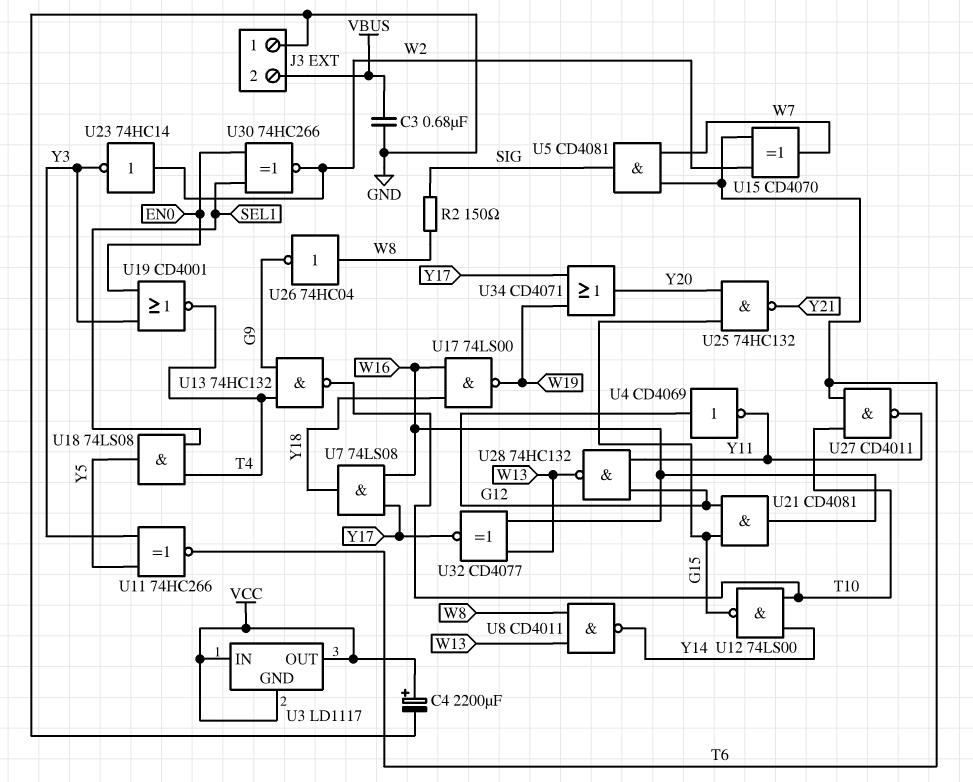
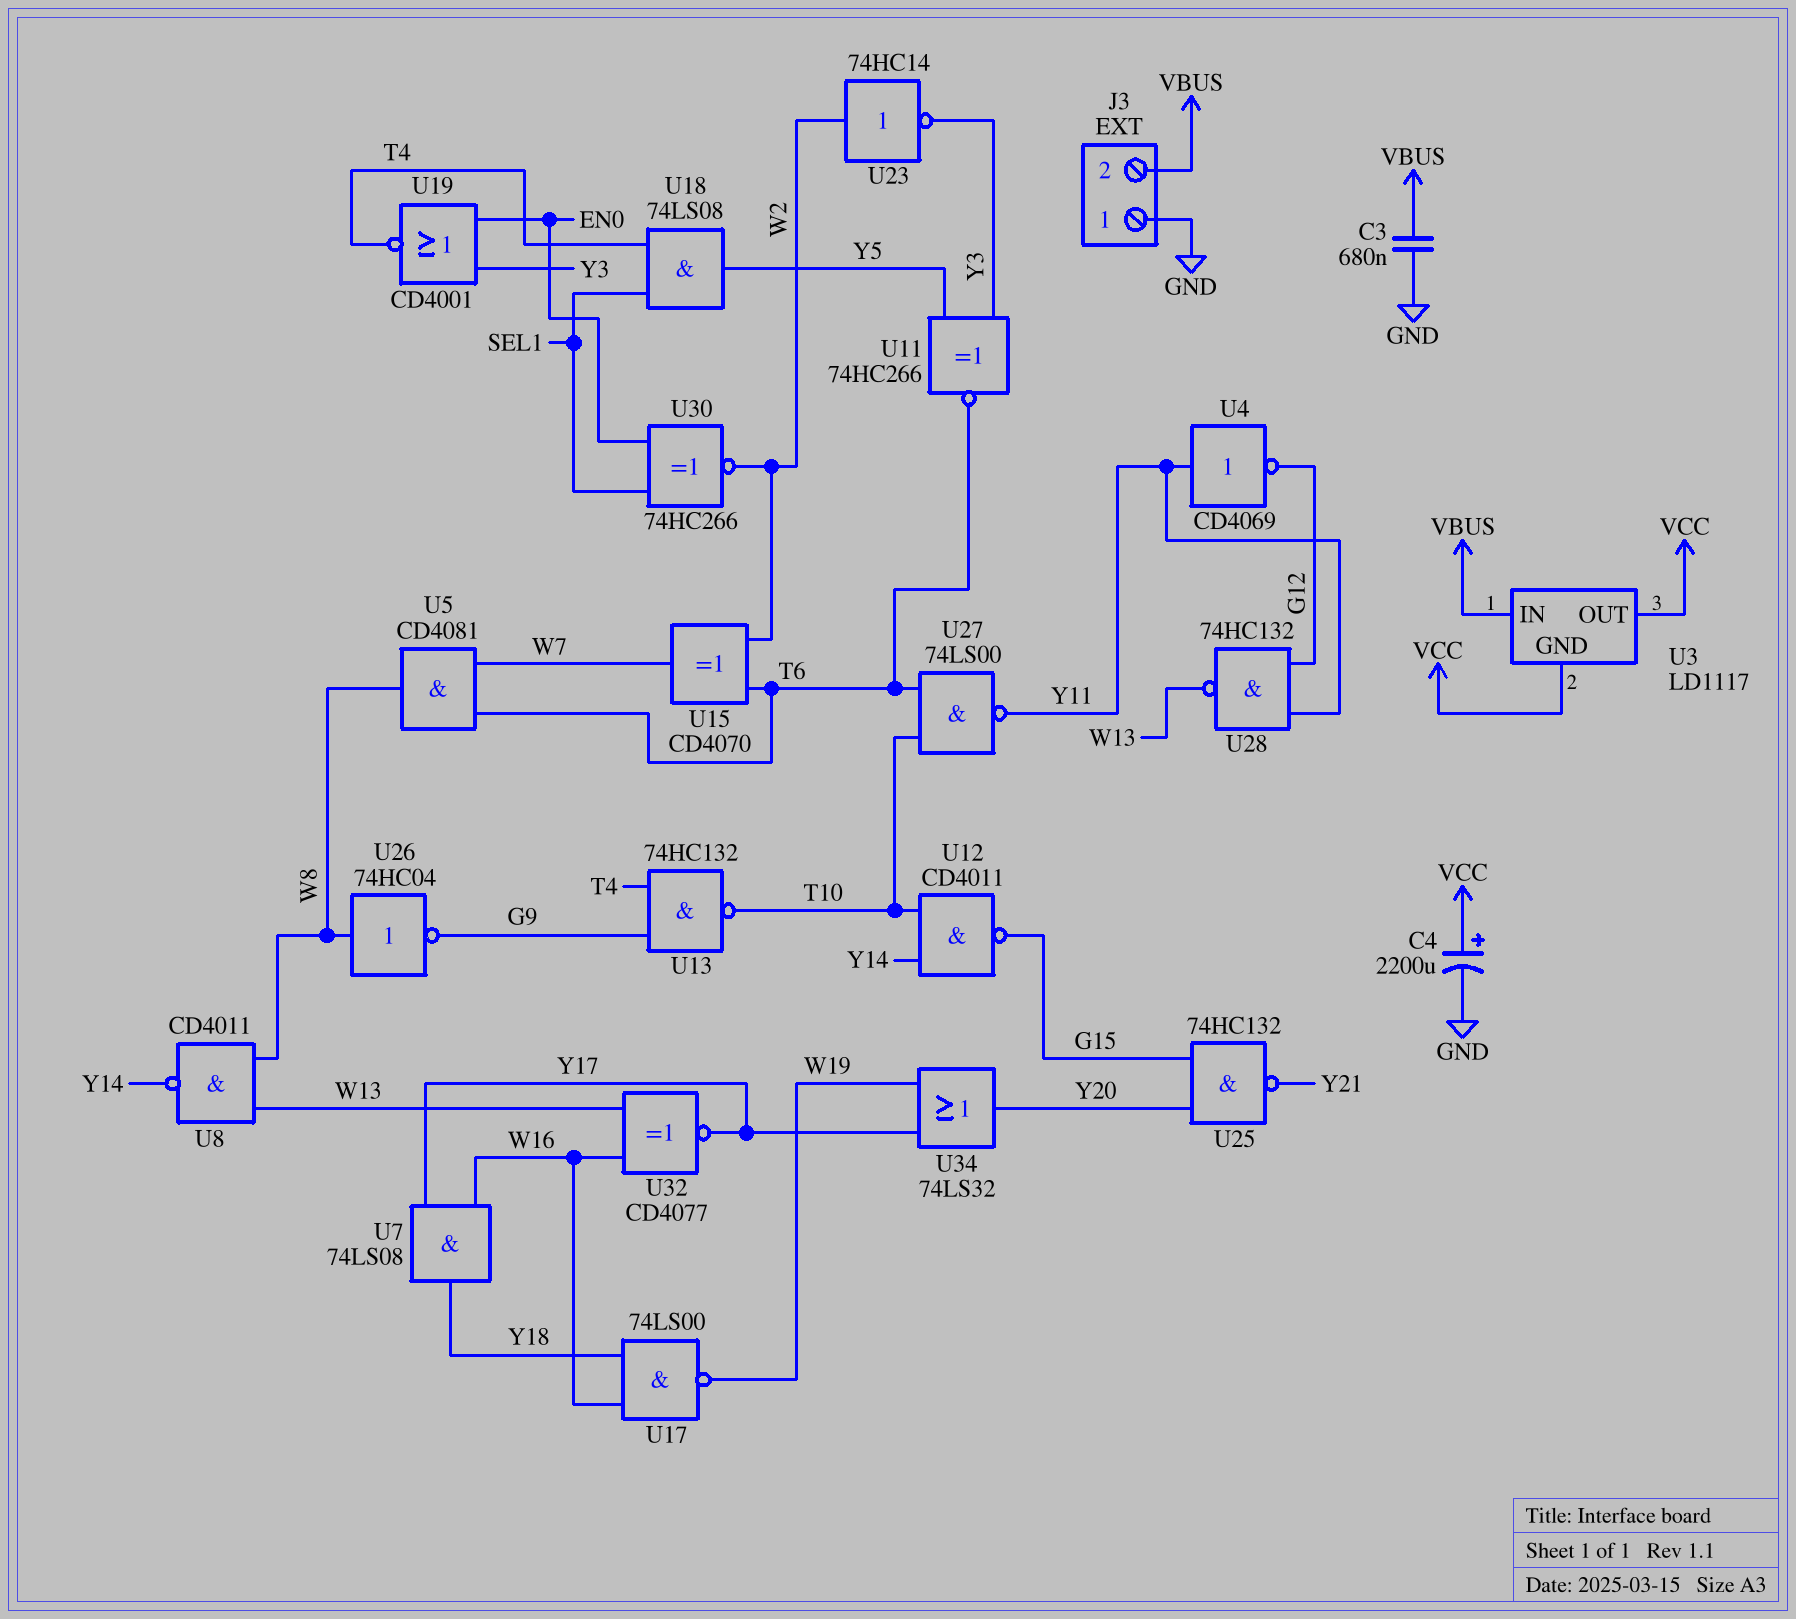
R2: 150 (SIG, W8) -> none
U3 pin IN: VCC -> VBUS
U4: NOT CD4069 (in G12, out Y11) -> NOT CD4069 (in Y11, out G12)
U5: AND CD4081 (in T6, in W7, out SIG) -> AND CD4081 (in T6, in W7, out W8)
U12: NAND 74LS00 (in T10, in Y14, out G15) -> NAND CD4011 (in T10, in Y14, out G15)
U21: AND CD4081 (in G12, in G15, out W16) -> none
U27: NAND CD4011 (in T6, in T10, out Y11) -> NAND 74LS00 (in T6, in T10, out Y11)
U34: OR CD4071 (in W19, in Y17, out Y20) -> OR 74LS32 (in W19, in Y17, out Y20)

